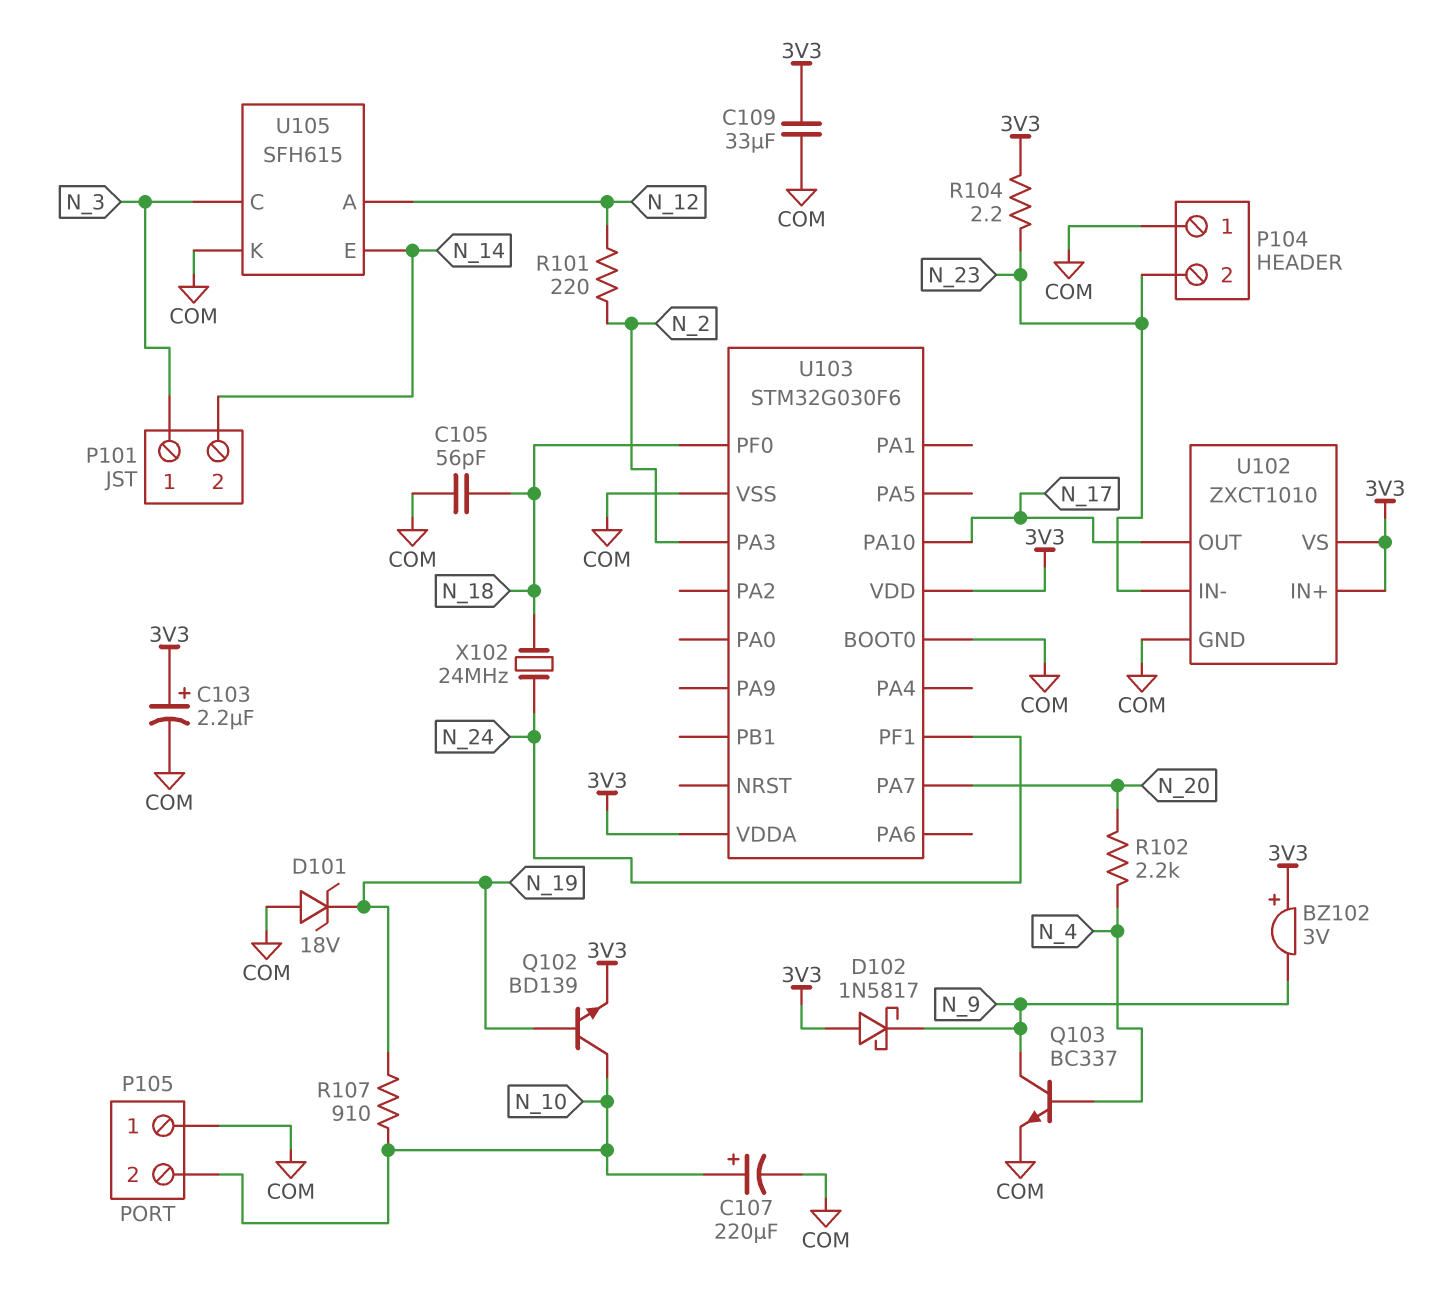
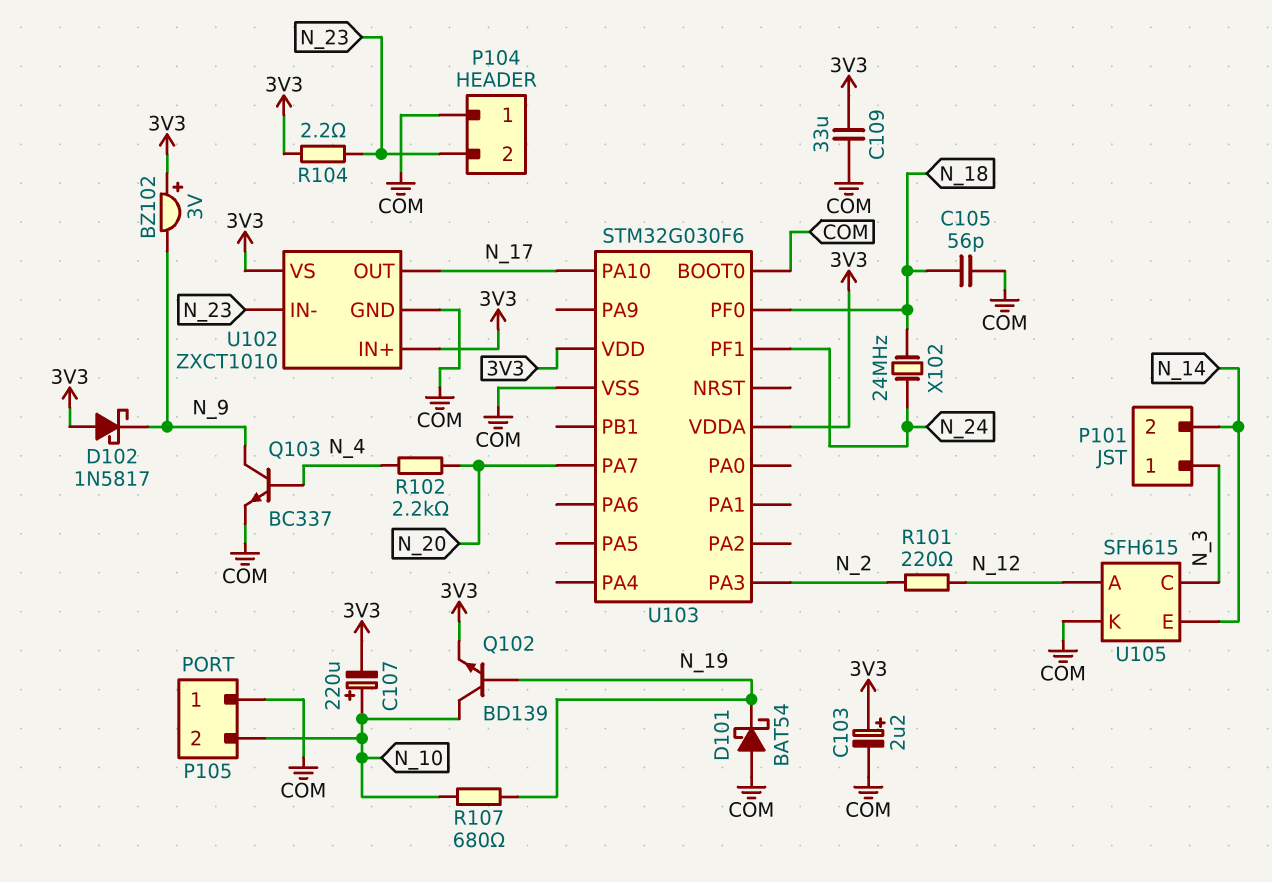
C107: 220uF (plus N_10, minus COM) -> 220uF (plus N_10, minus 3V3)
D101: zener 18V (A COM, K N_19) -> schottky BAT54 (A COM, K N_19)
R107: 910 (N_10, N_19) -> 680 (N_10, N_19)

